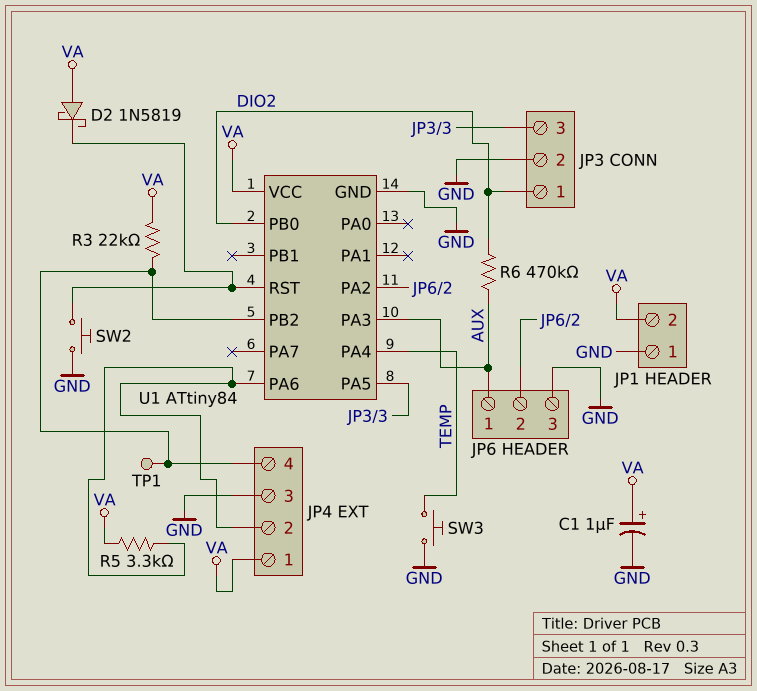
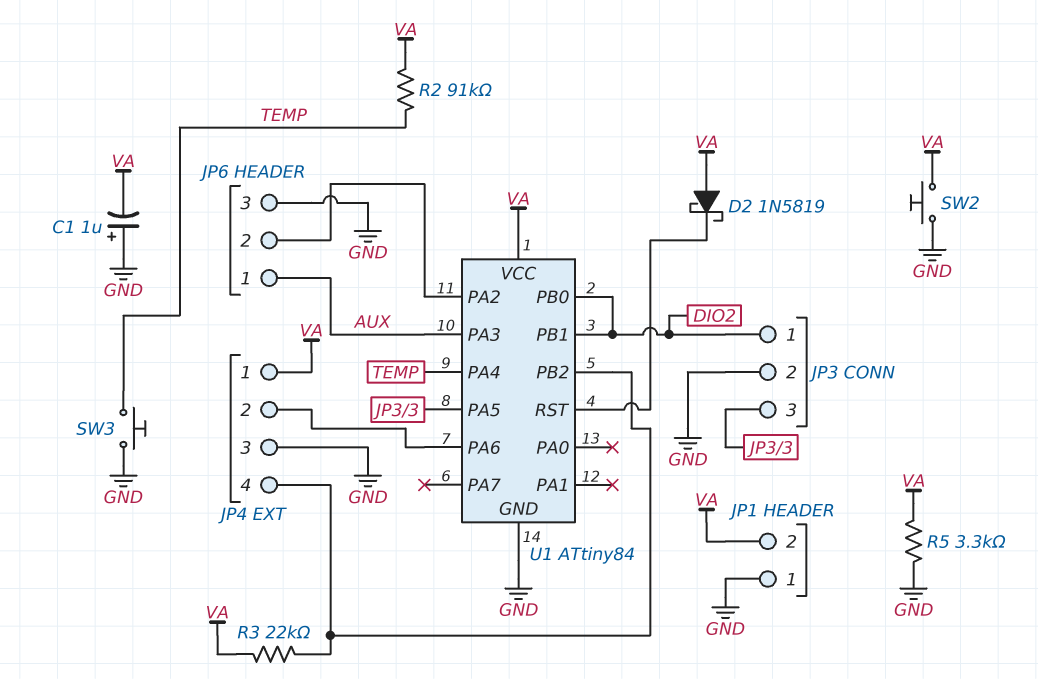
C1: 1uF (plus VA, minus GND) -> 1uF (plus GND, minus VA)
R2: none -> 91k (TEMP, VA)
R5: 3.3k (JP4/2, VA) -> 3.3k (GND, VA)
R6: 470k (AUX, DIO2) -> none
SW2: button (GND, U1/RST) -> button (GND, VA)
TP1: test point (JP4/4) -> none
U1 pin PB1: none -> DIO2

